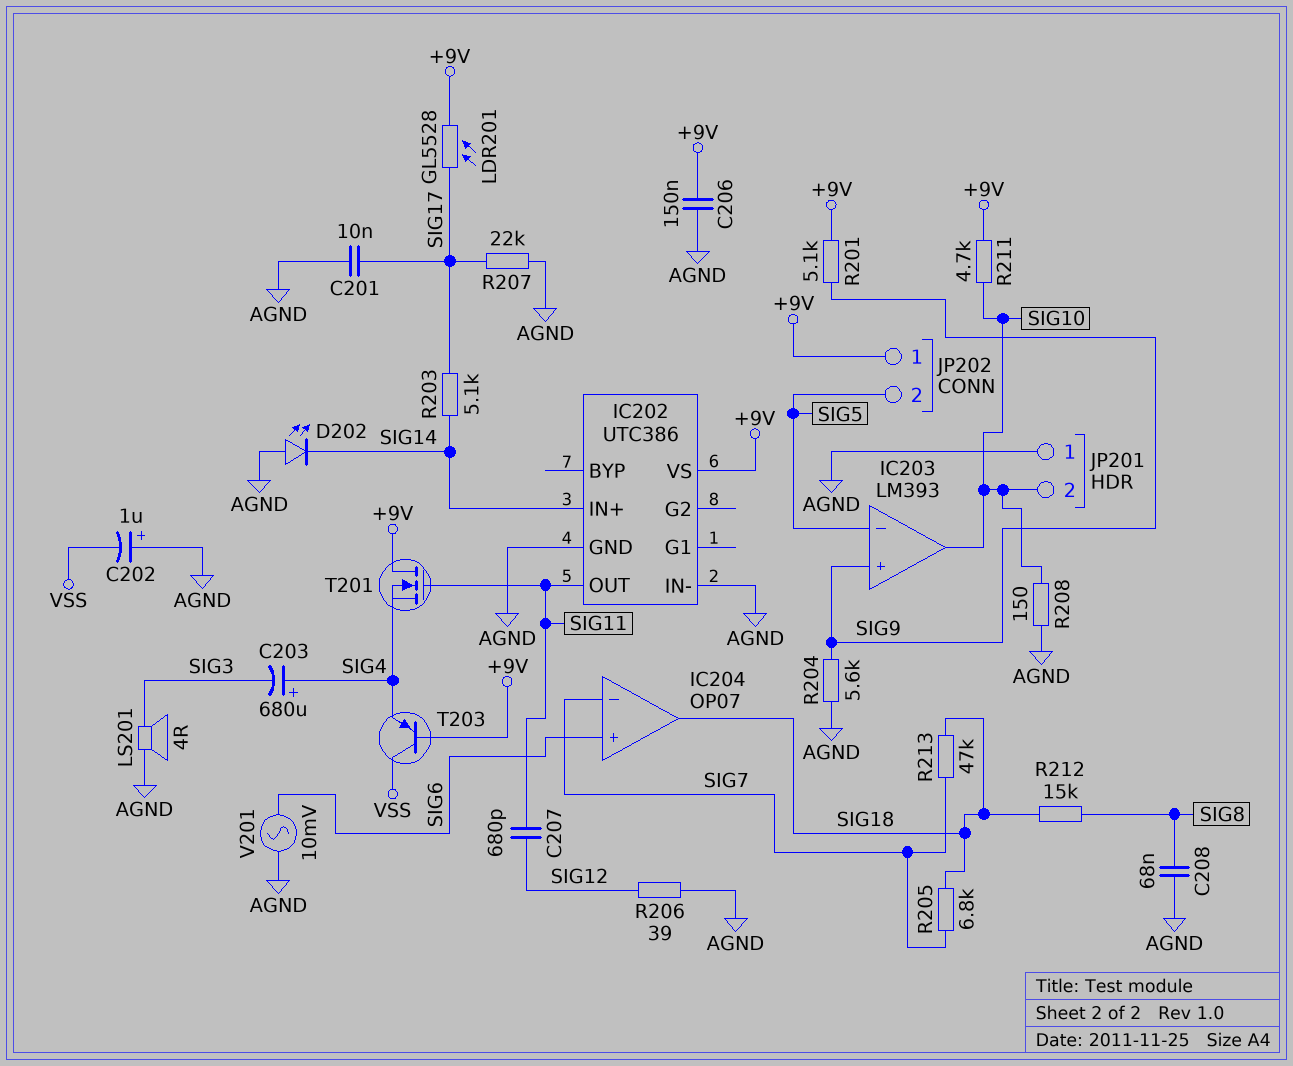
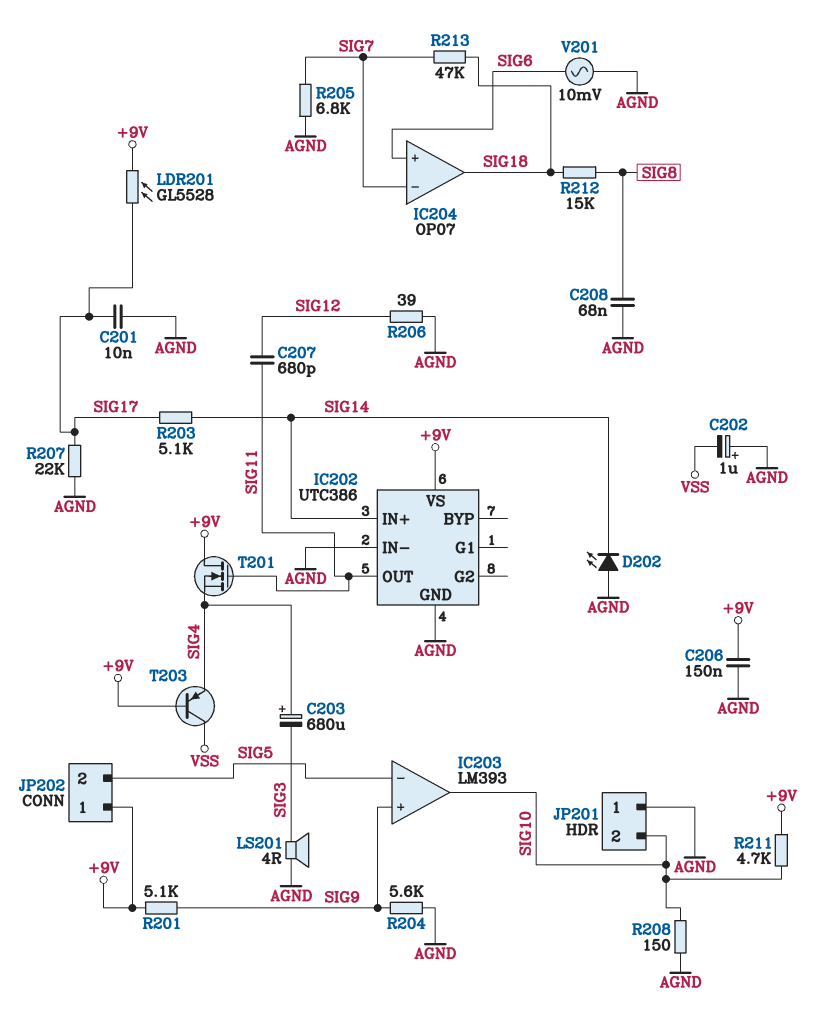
R205: 6.8k (SIG7, SIG18) -> 6.8k (AGND, SIG7)

